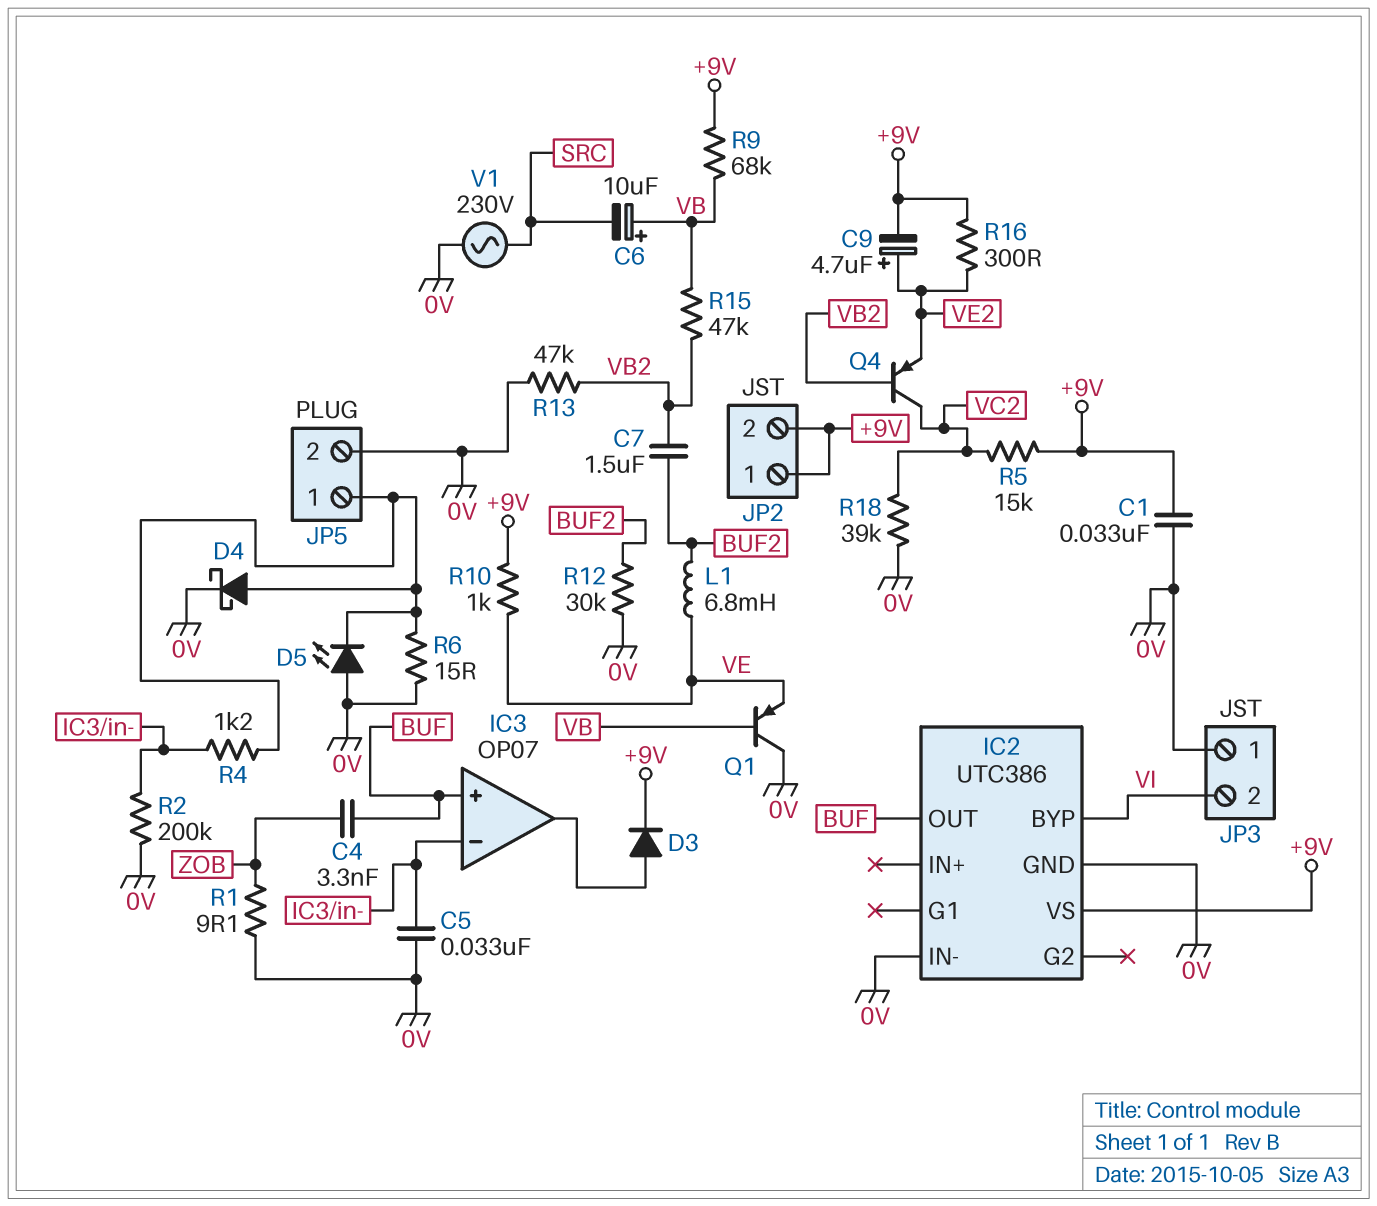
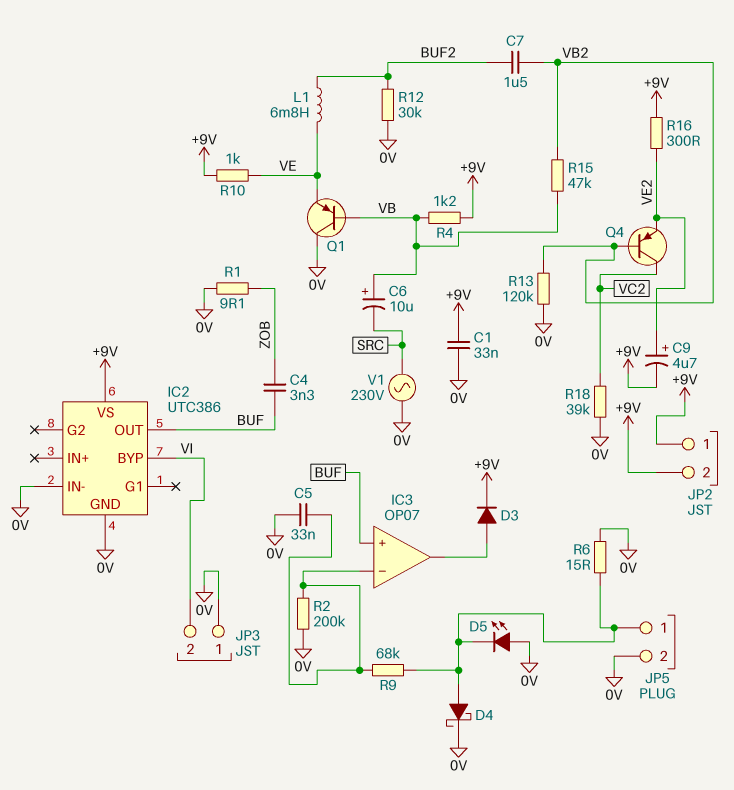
R4: 1.2k (IC3/in-, JP5/1) -> 1.2k (+9V, VB)
R5: 15k (+9V, VC2) -> none
R9: 68k (+9V, VB) -> 68k (IC3/in-, JP5/1)
R13: 47k (0V, VB2) -> 120k (0V, VB2)

